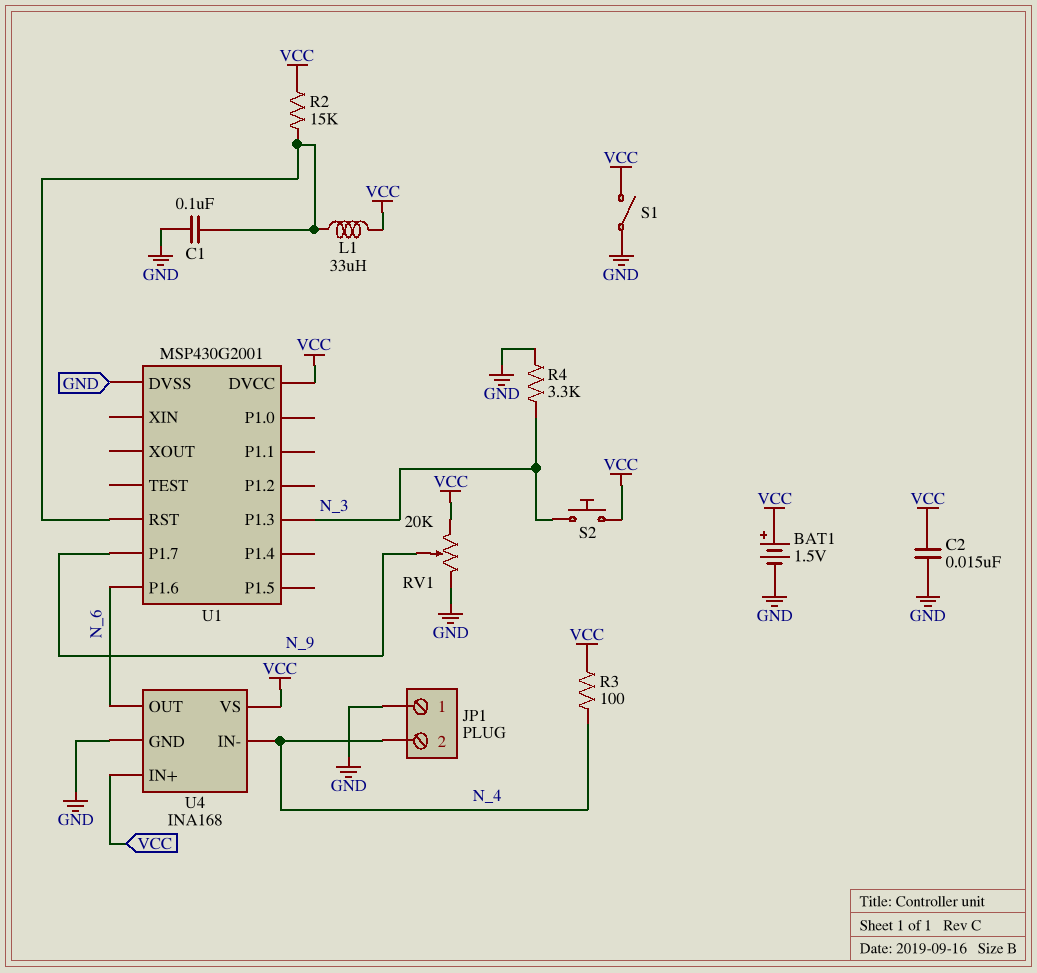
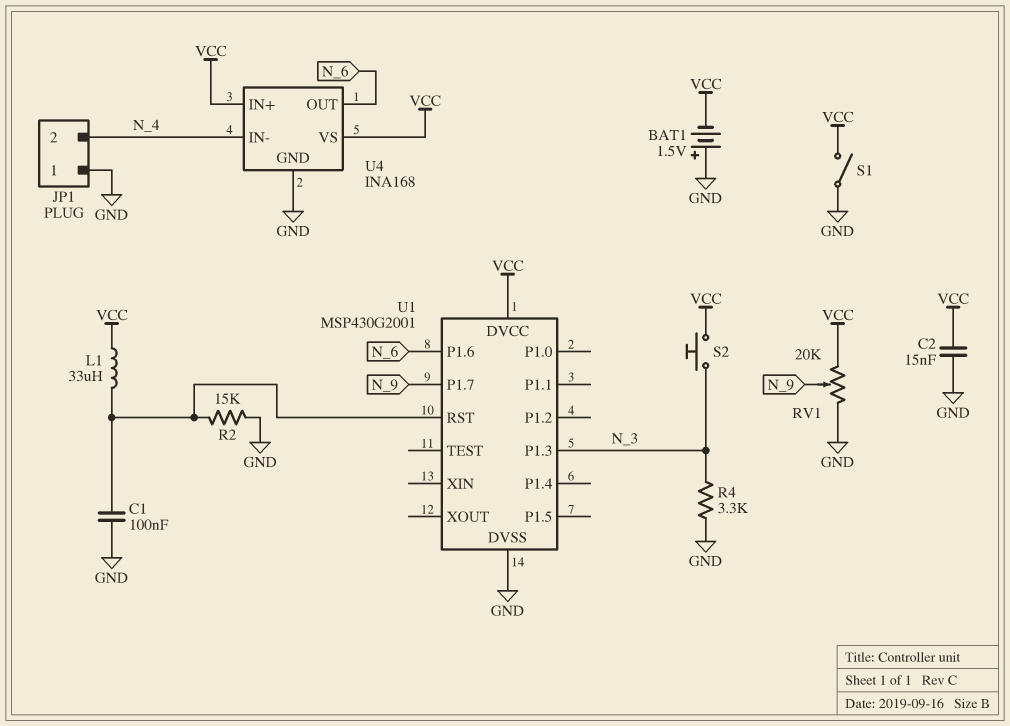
BAT1: 1.5V (plus VCC, minus GND) -> 1.5V (plus GND, minus VCC)
R2: 15k (U1/RST, VCC) -> 15k (GND, U1/RST)
R3: 100 (N_4, VCC) -> none

